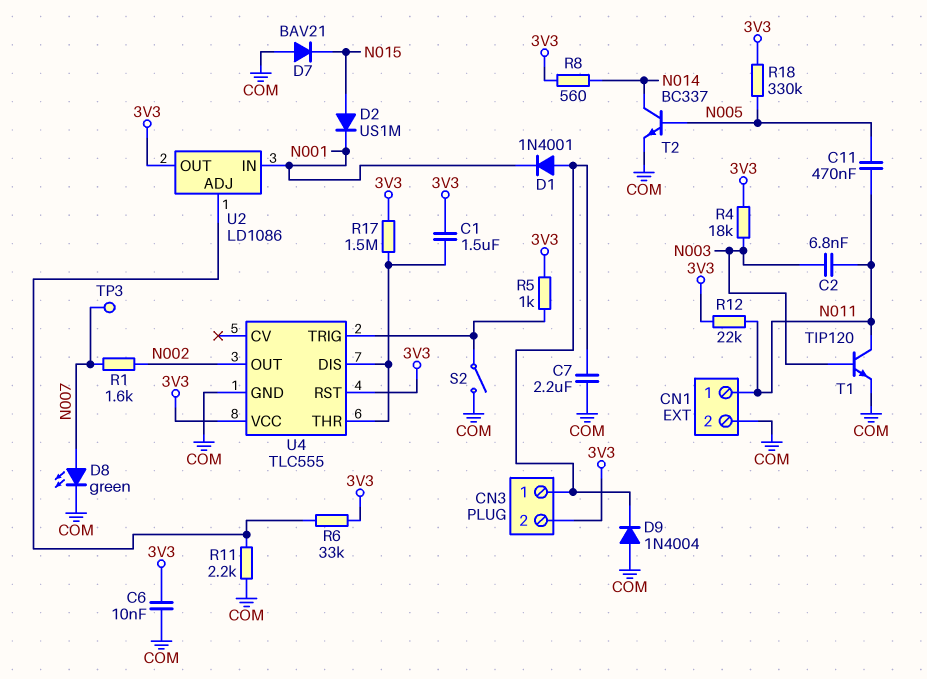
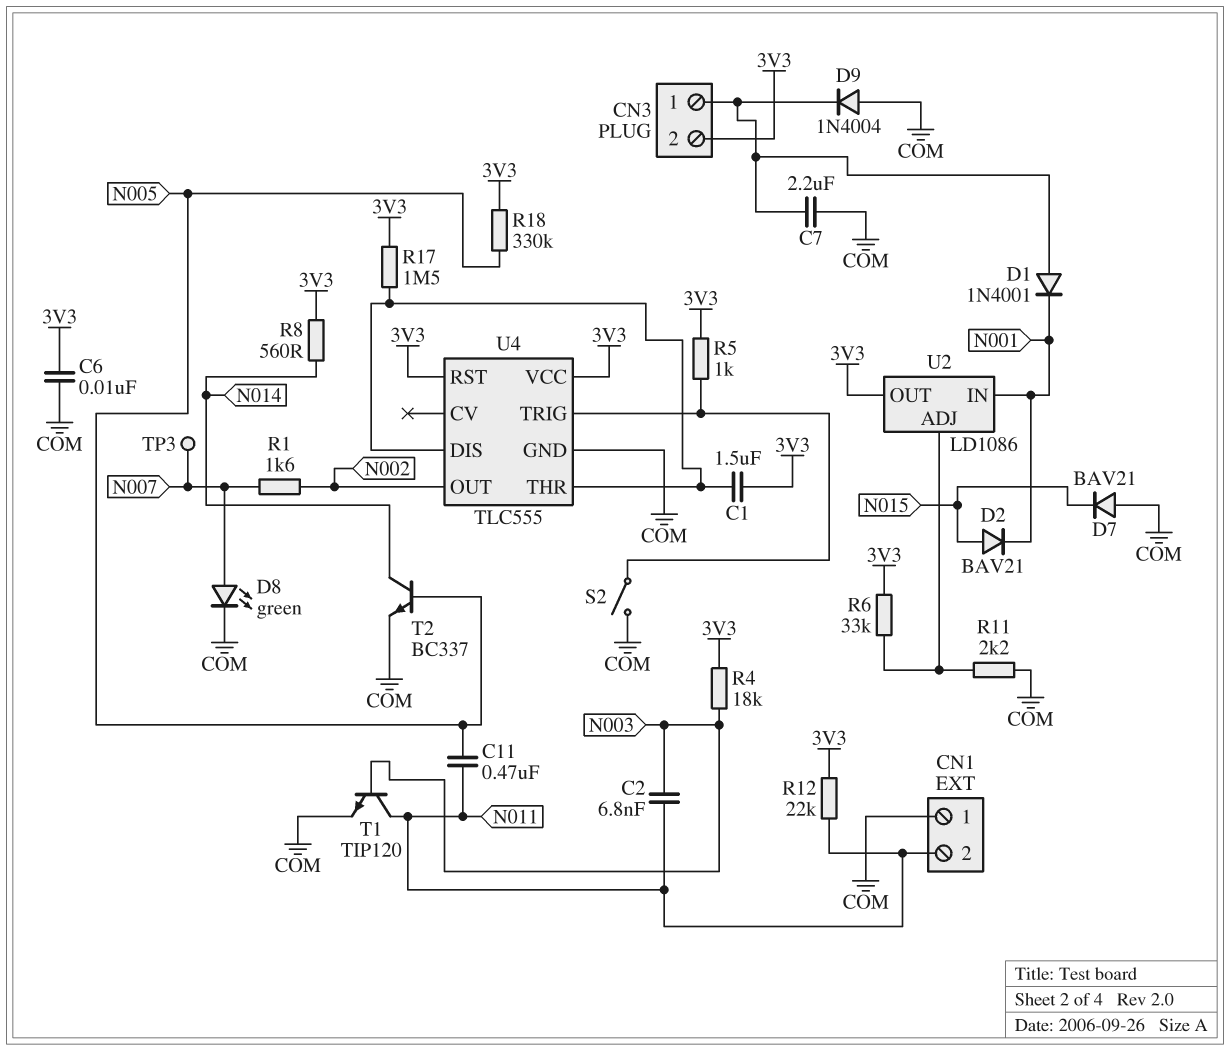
CN1 pin 1: N011 -> COM
CN1 pin 2: COM -> N011
D2: diode US1M (A N015, K N001) -> diode BAV21 (A N015, K N001)

